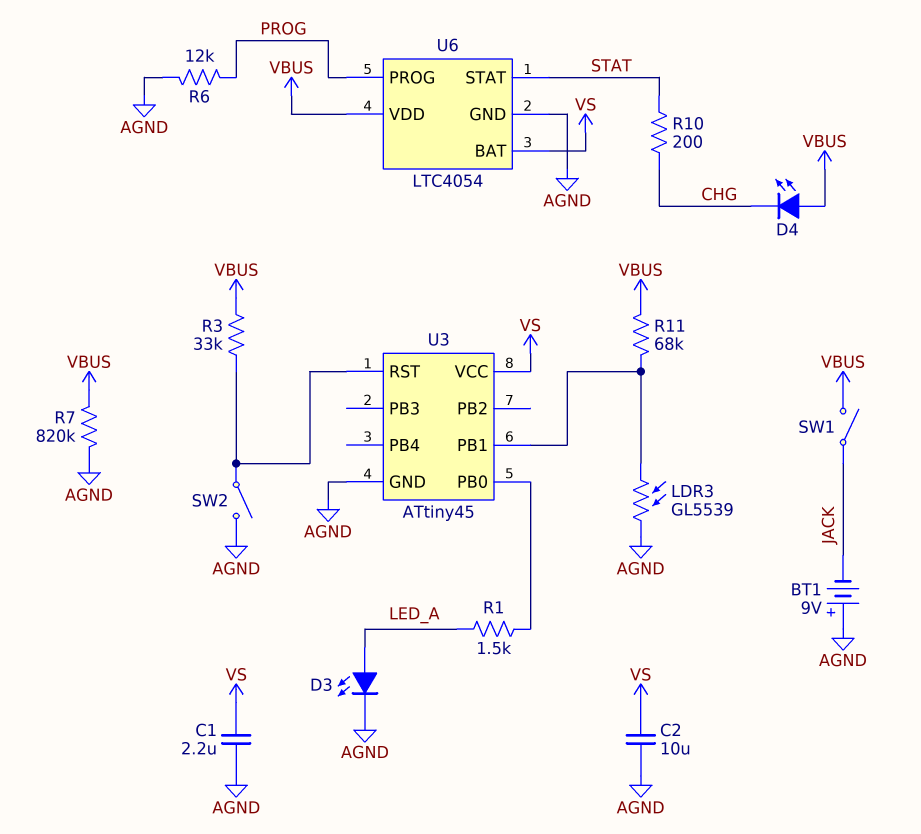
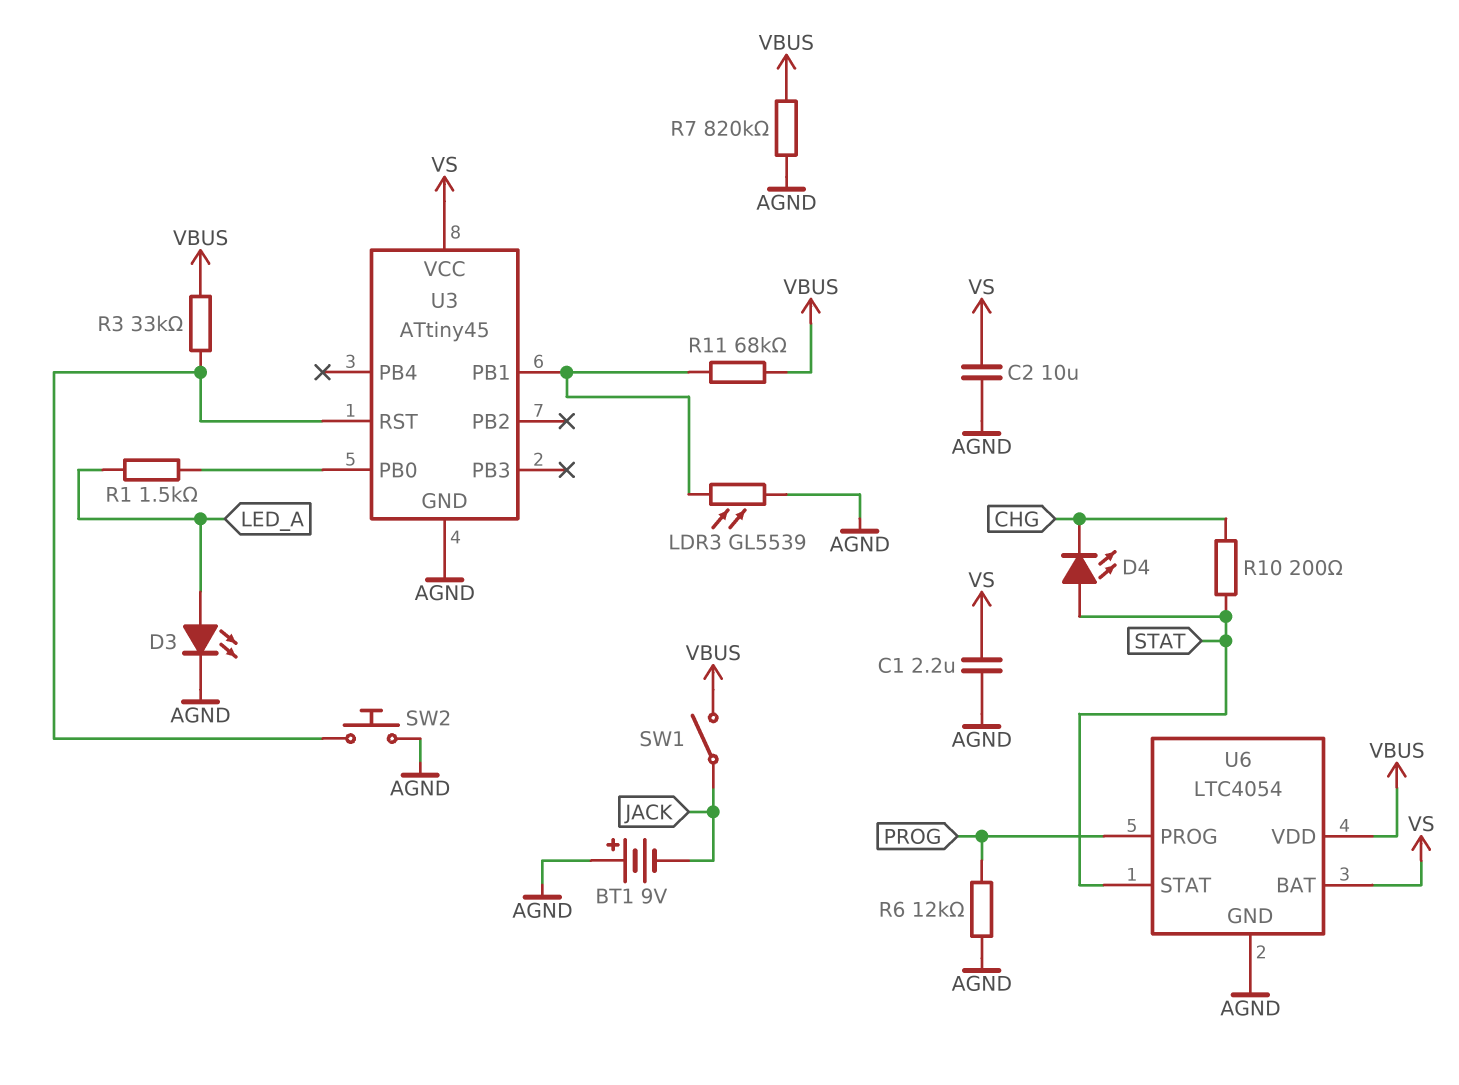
D4: LED (A VBUS, K CHG) -> LED (A STAT, K CHG)
SW2: switch (AGND, U3/RST) -> button (AGND, U3/RST)

